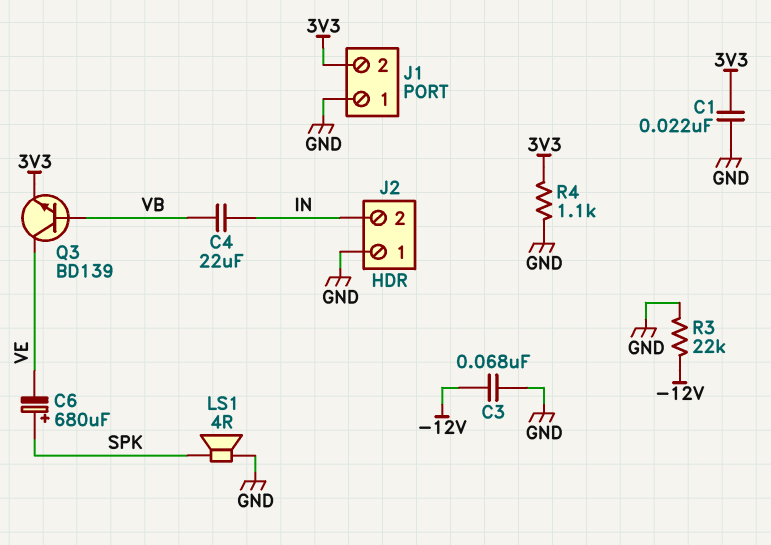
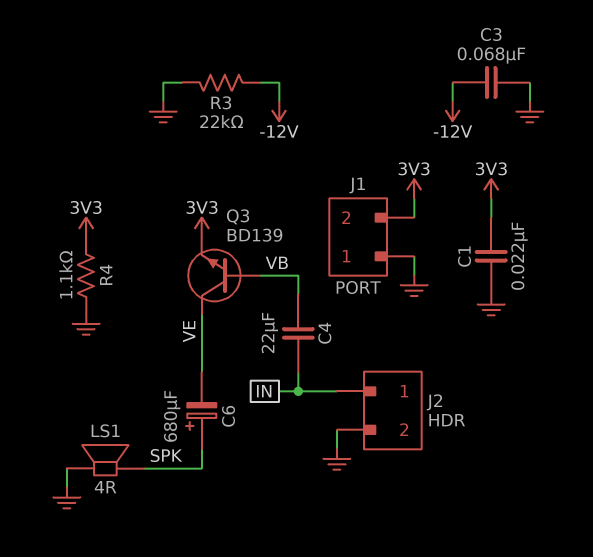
J2 pin 1: GND -> IN
J2 pin 2: IN -> GND

